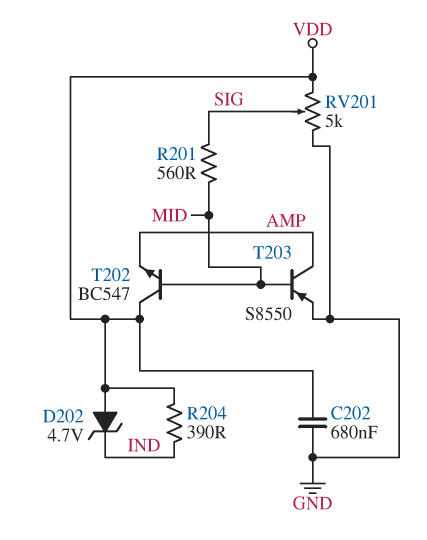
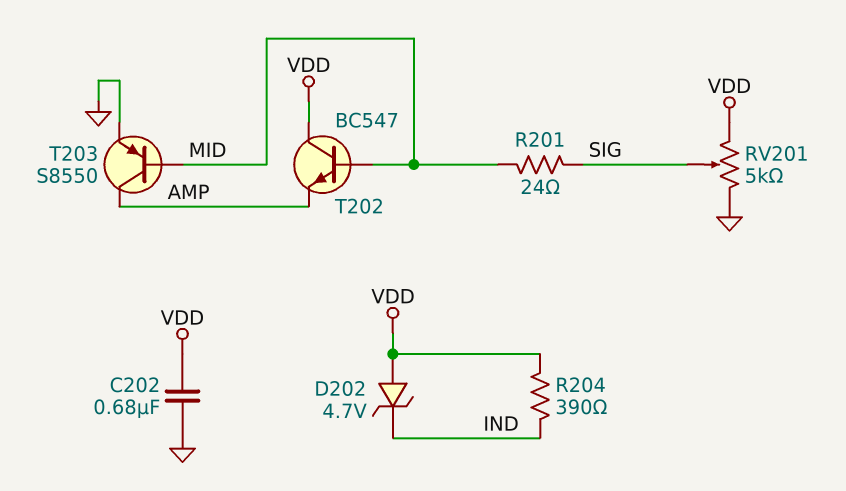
R201: 560 (MID, SIG) -> 24 (MID, SIG)

